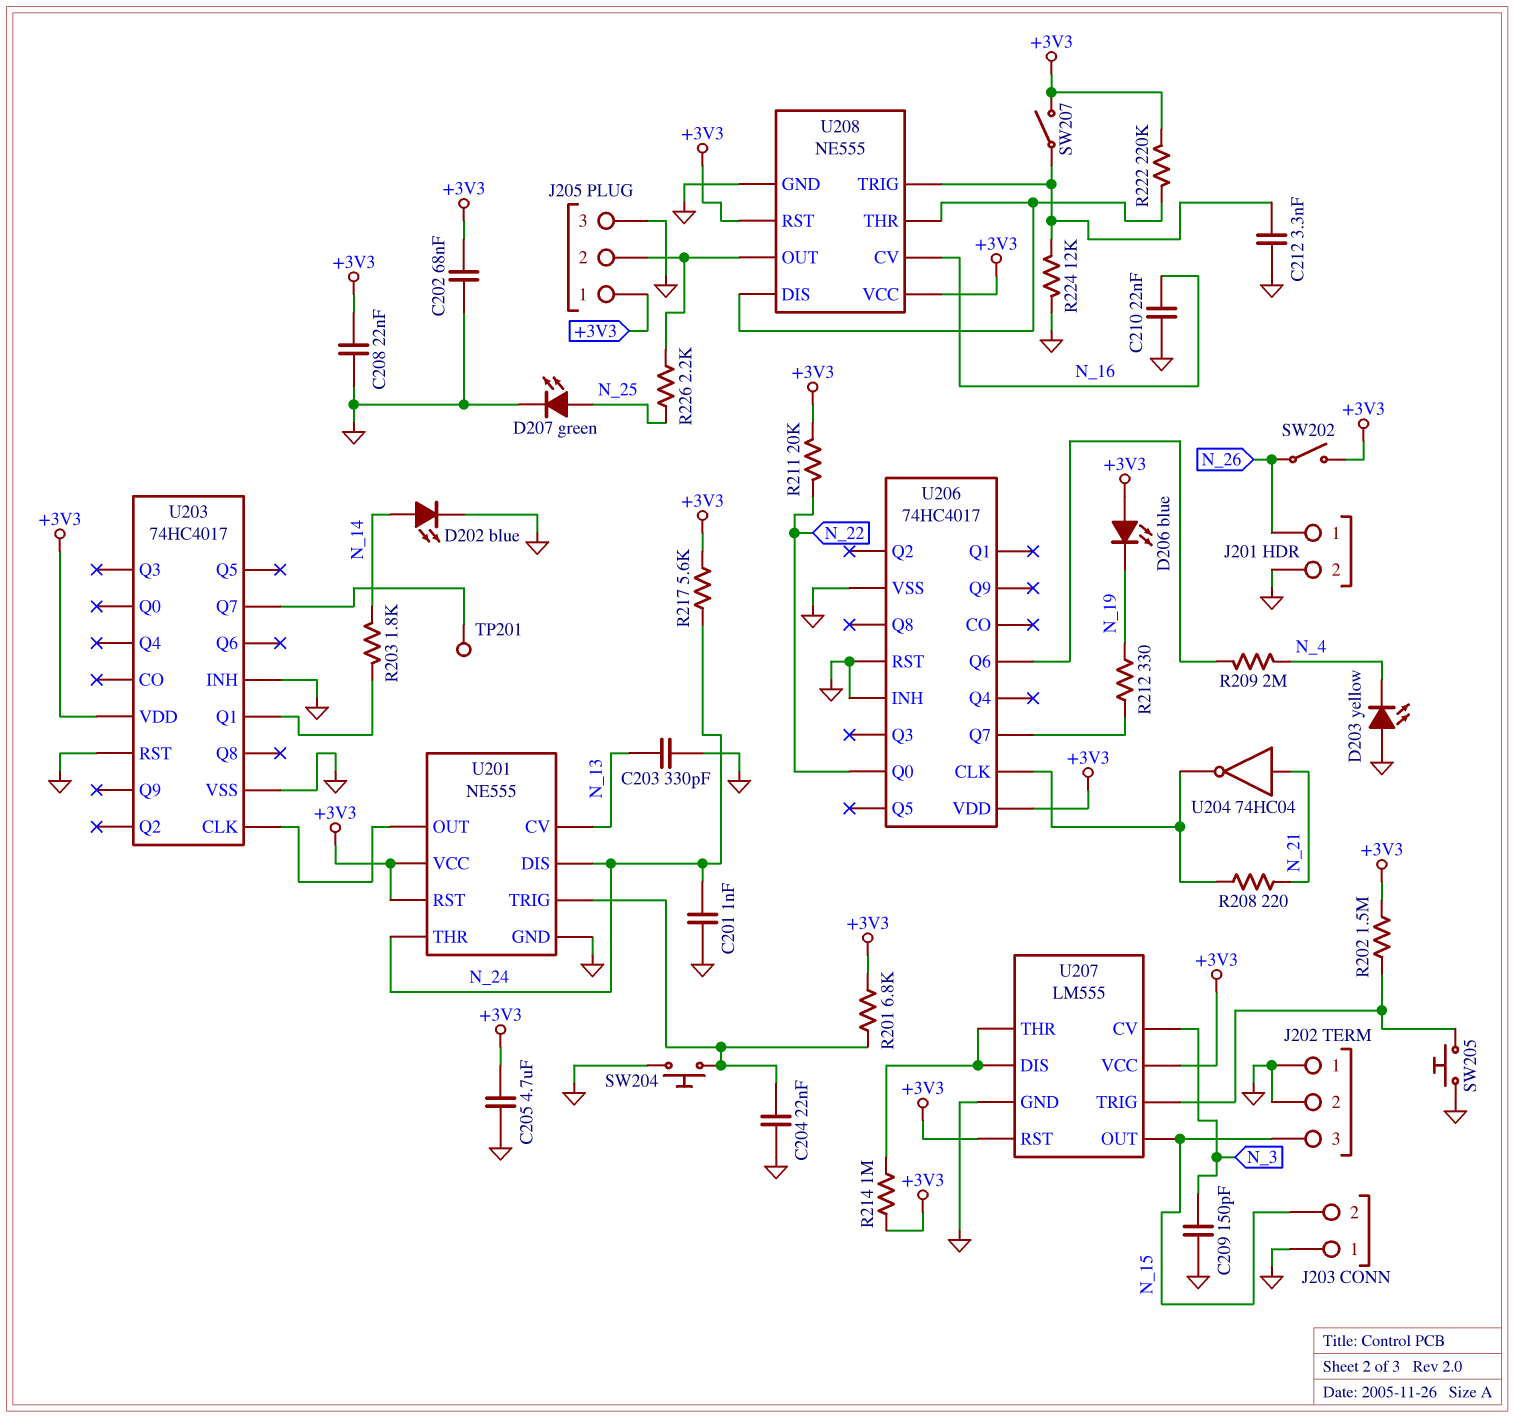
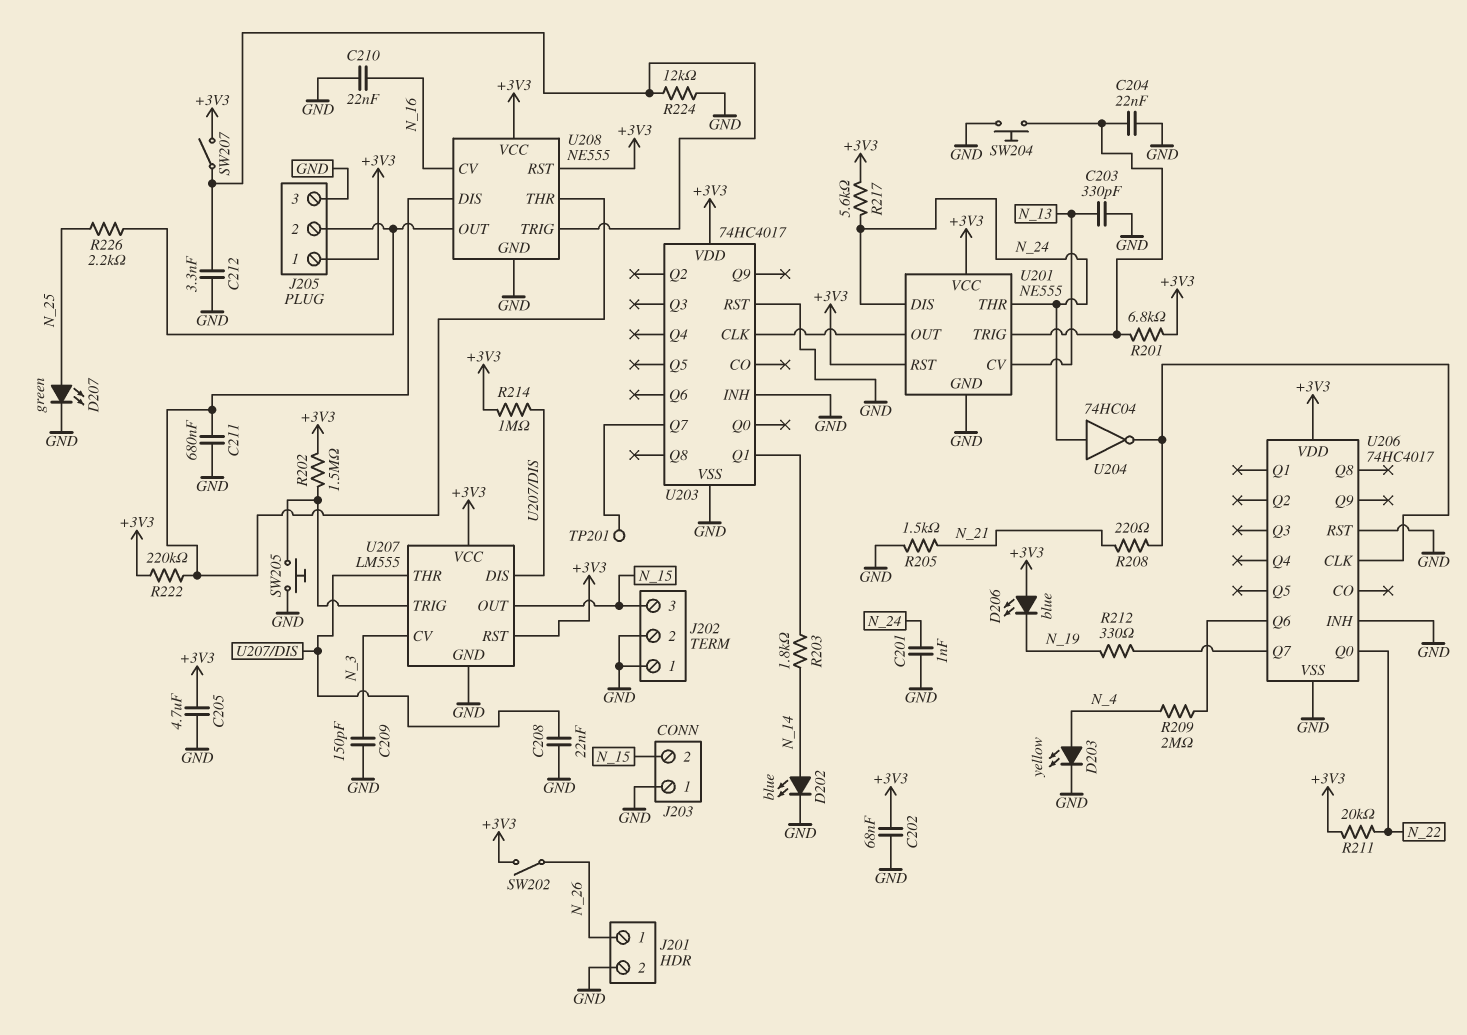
C208: 22nF (+3V3, GND) -> 22nF (GND, U207/DIS)
C211: none -> 680nF (GND, U208/DIS)
D203: LED yellow (A GND, K N_4) -> LED yellow (A N_4, K GND)
R205: none -> 1.5k (GND, N_21)
U204: NOT 74HC04 (in N_21, out U206/CLK) -> NOT 74HC04 (in N_24, out U206/CLK)

